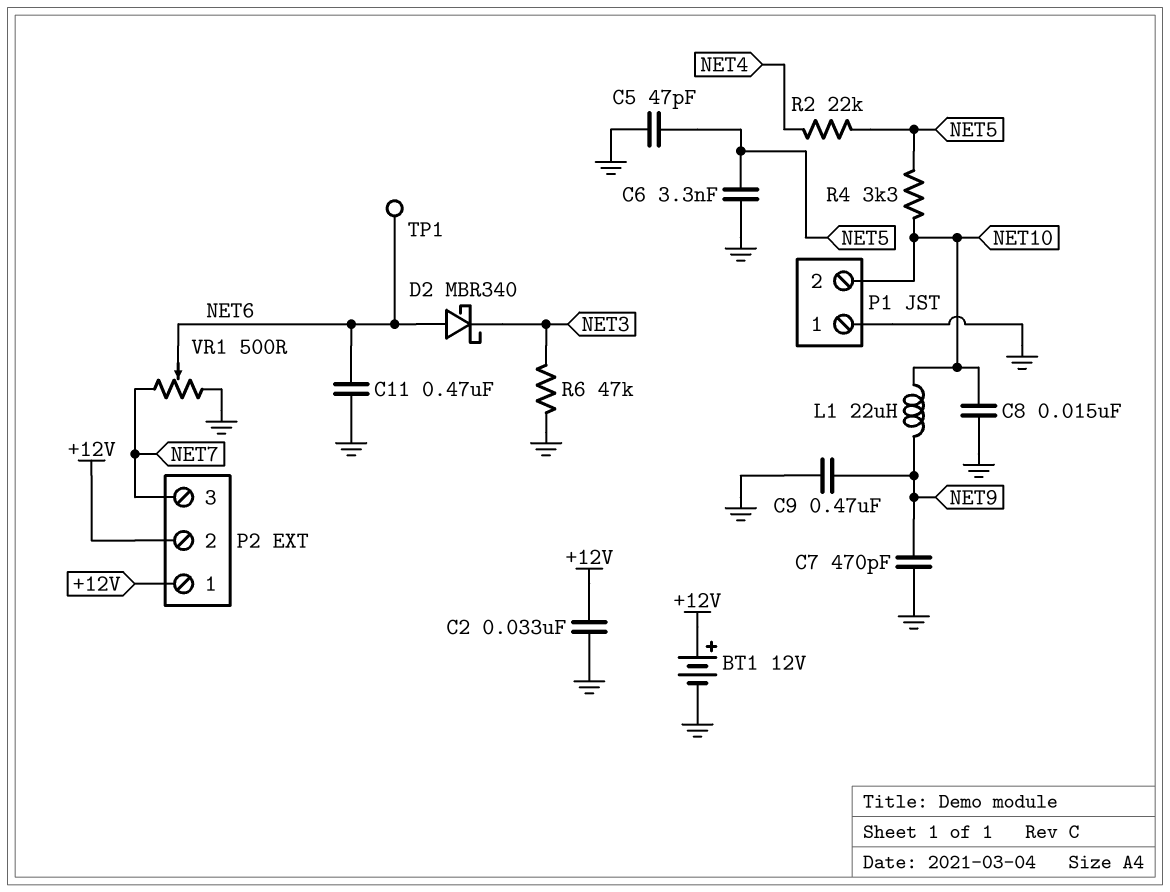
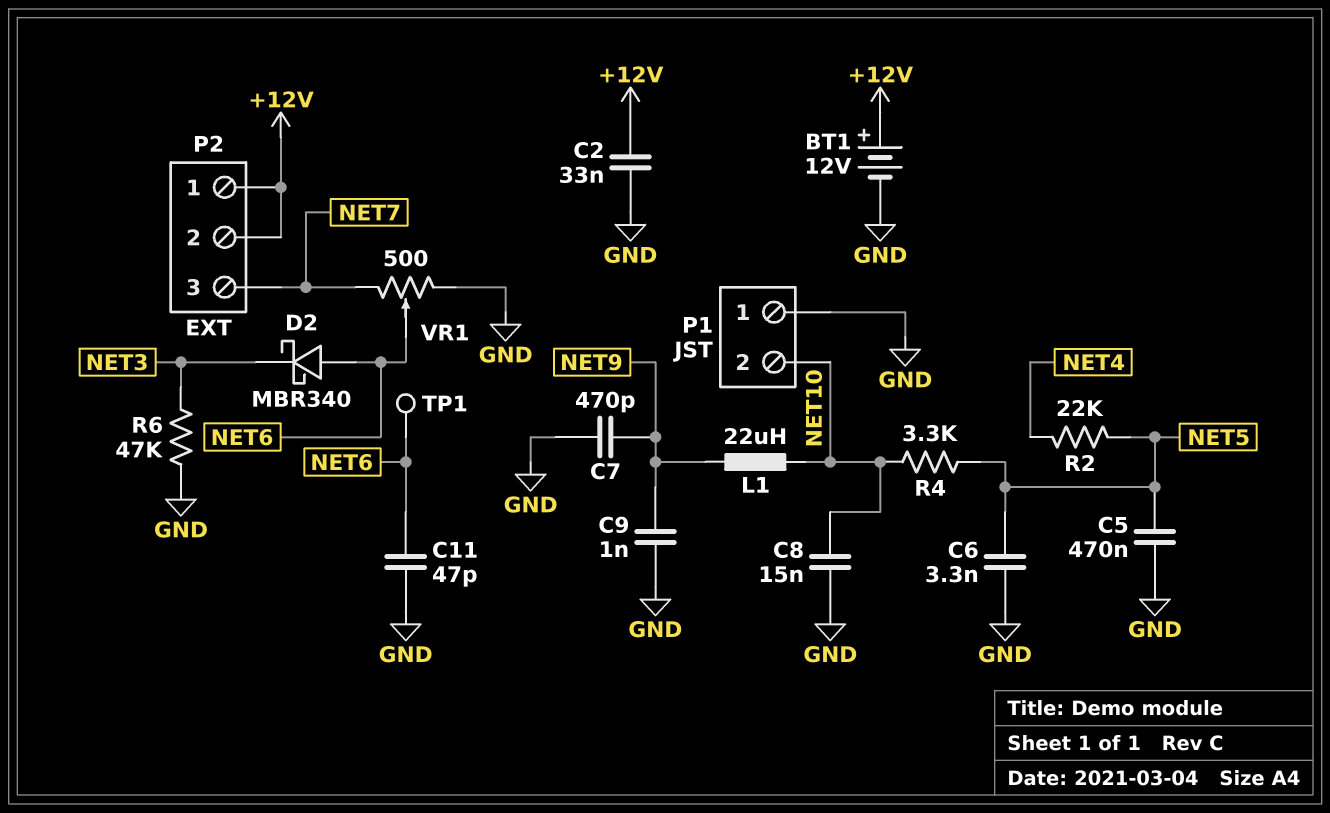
C5: 47pF (GND, NET5) -> 470nF (GND, NET5)
C9: 470nF (GND, NET9) -> 1nF (GND, NET9)
C11: 470nF (GND, NET6) -> 47pF (GND, NET6)

